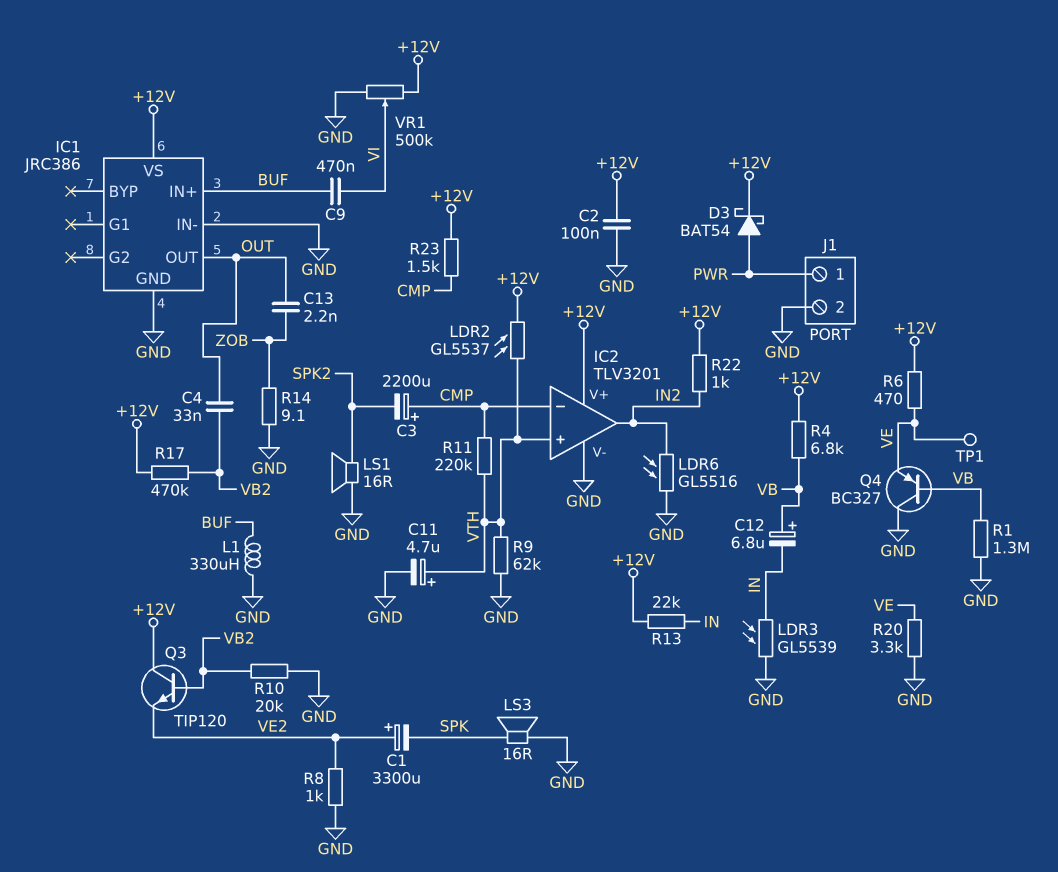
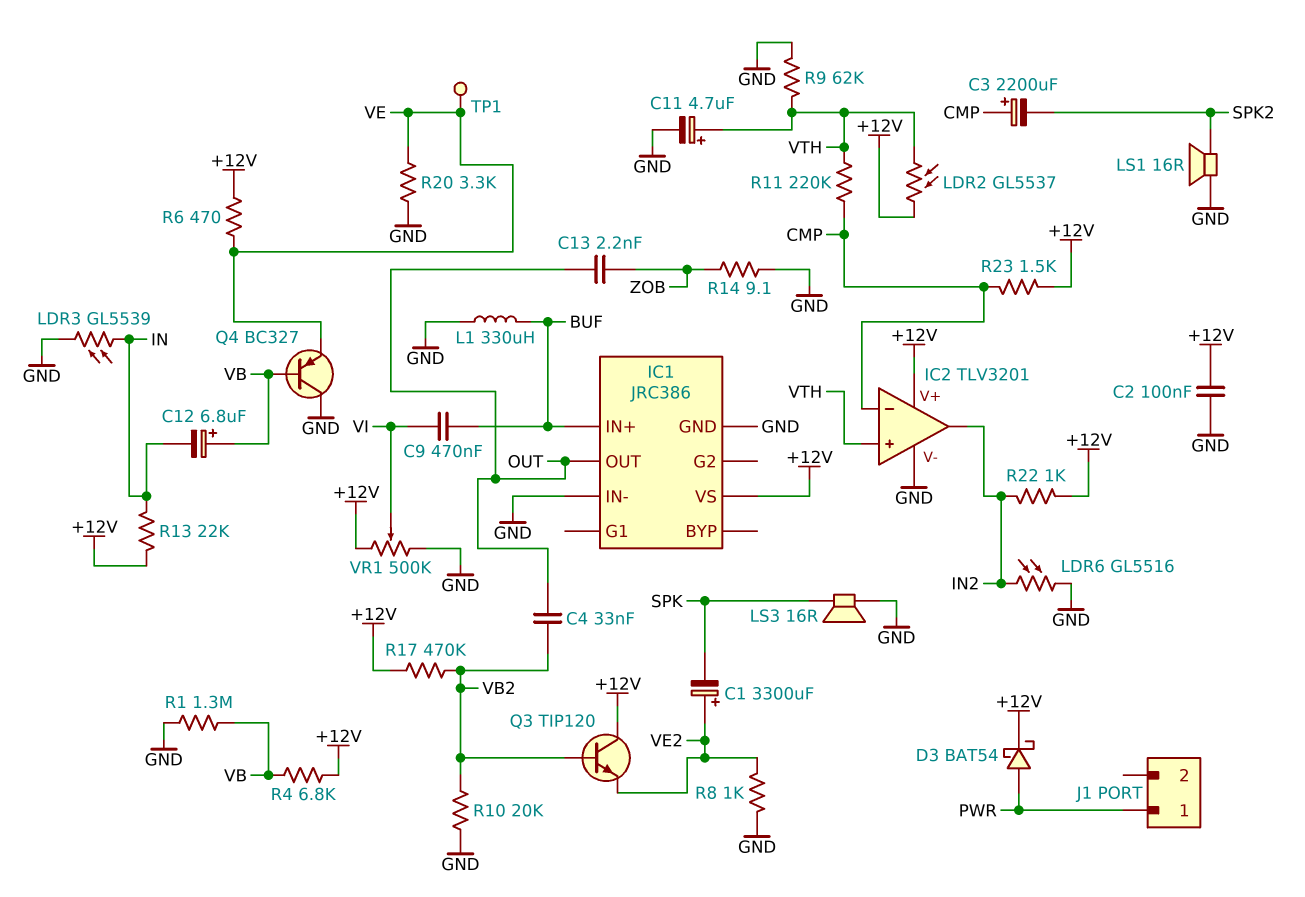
J1 pin 2: GND -> none

